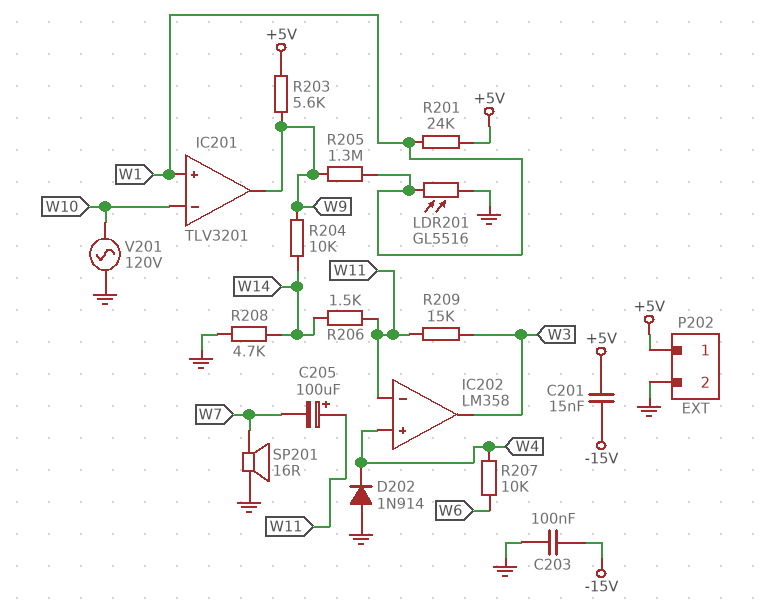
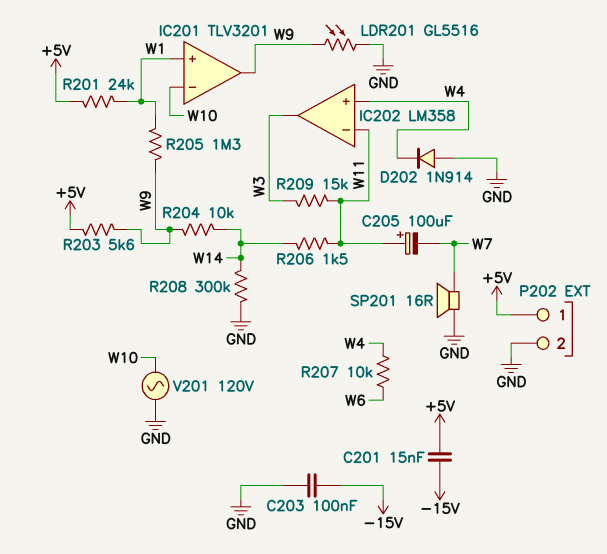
LDR201: GL5516 (GND, W1) -> GL5516 (GND, W9)
R208: 4.7k (GND, W14) -> 300k (GND, W14)

